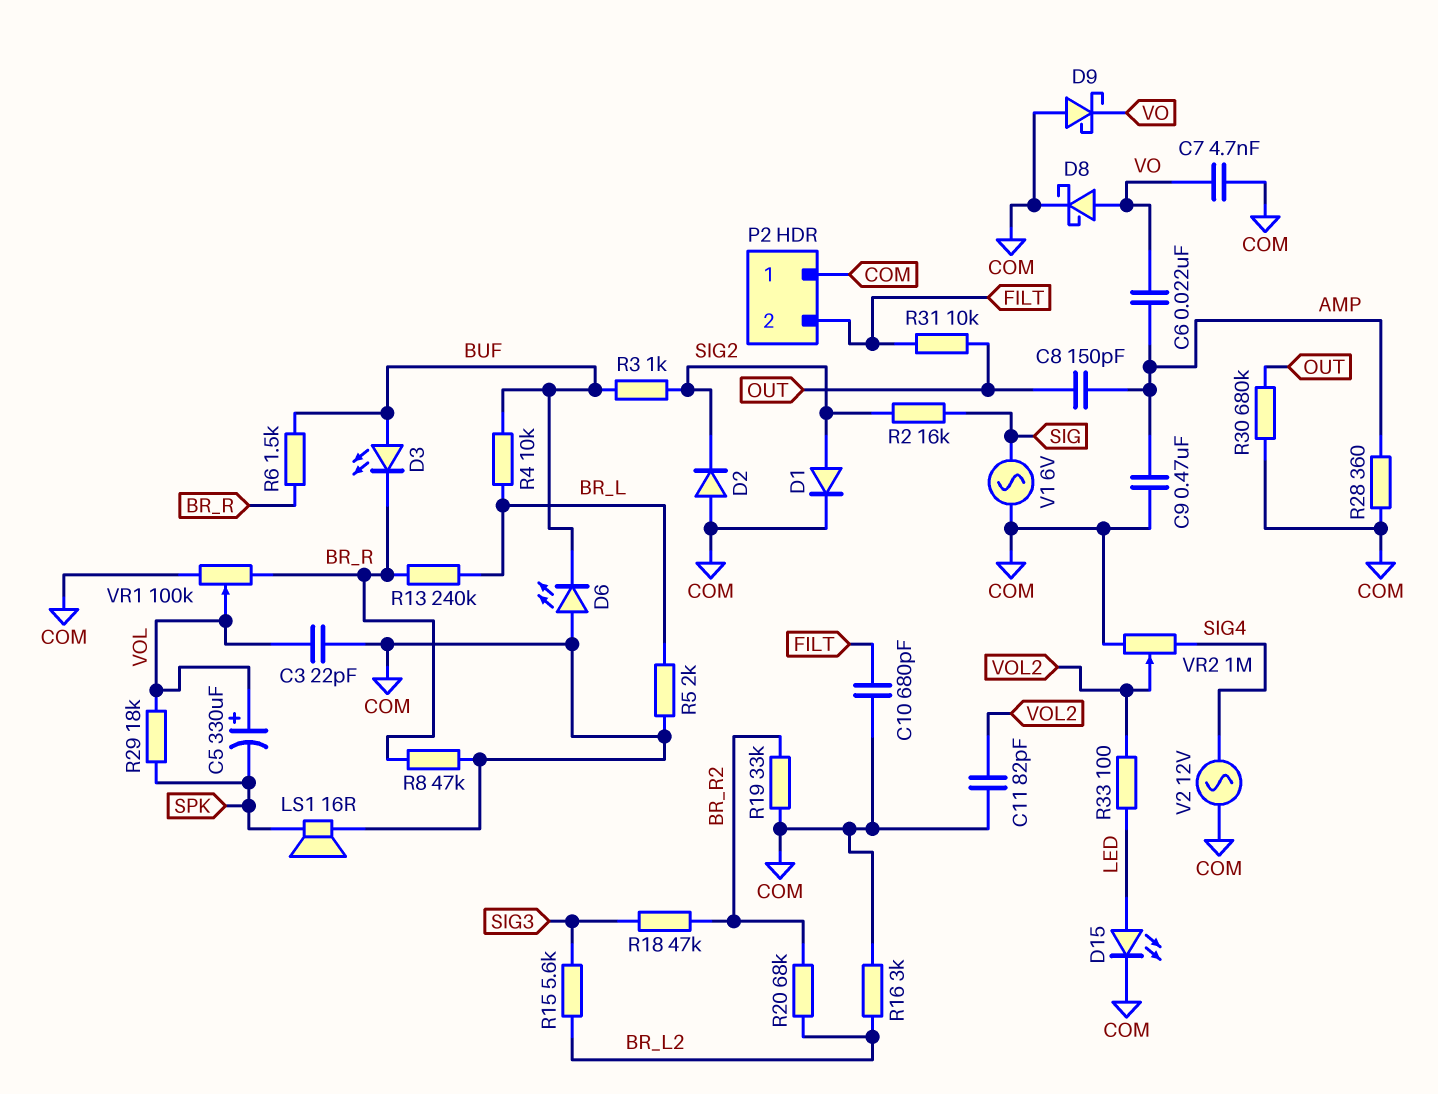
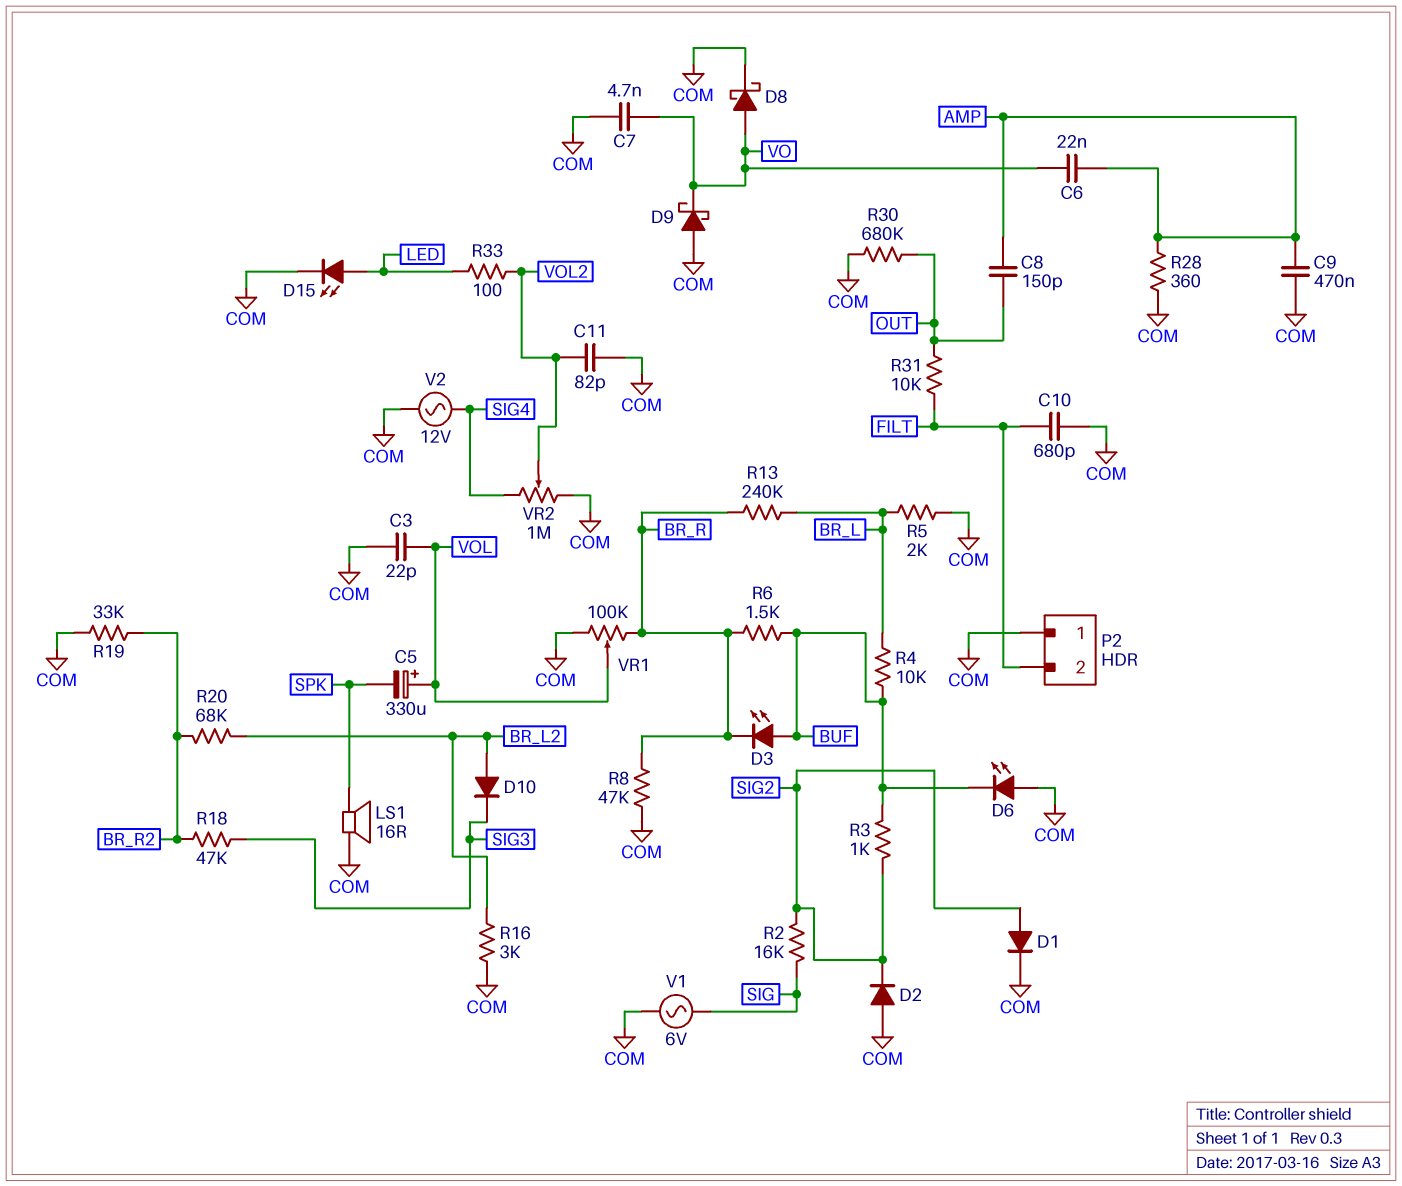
D10: none -> diode (A BR_L2, K SIG3)
R15: 5.6k (BR_L2, SIG3) -> none
R29: 18k (SPK, VOL) -> none

